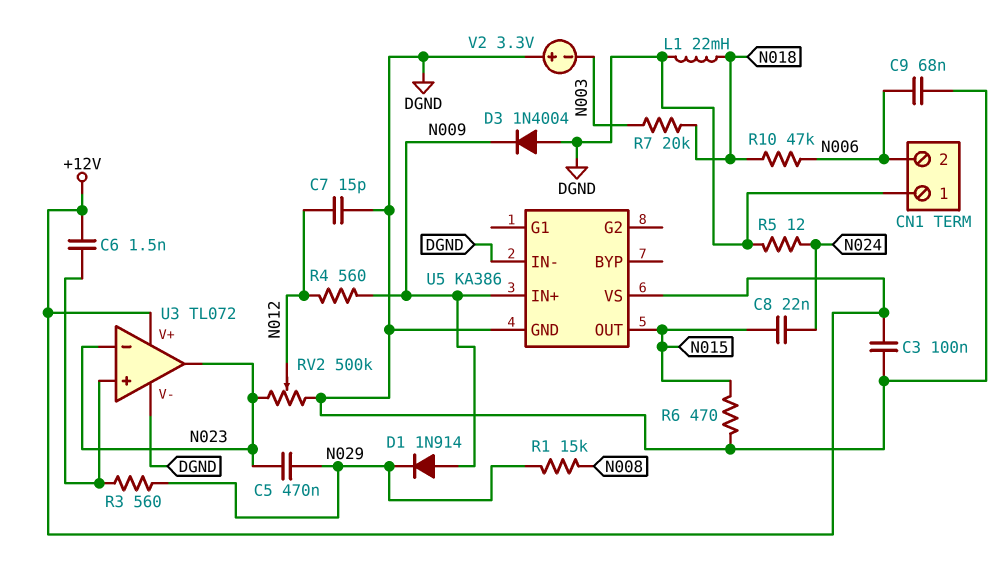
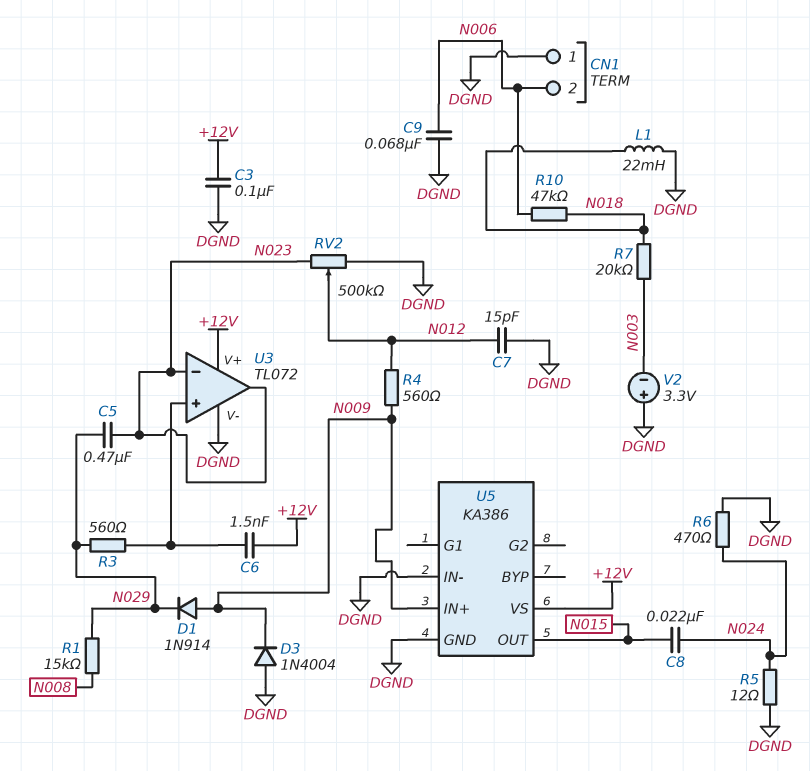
R6: 470 (DGND, N015) -> 470 (DGND, N024)

